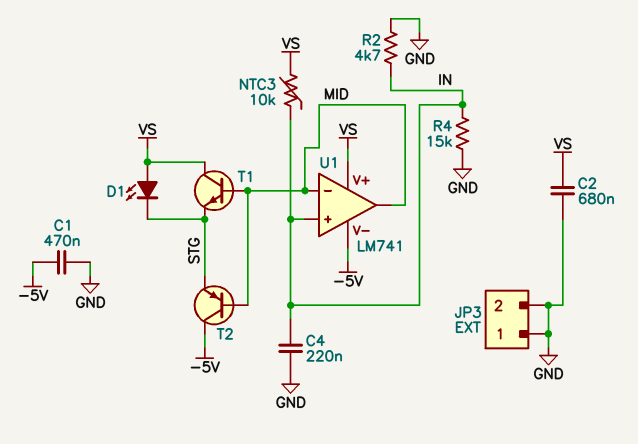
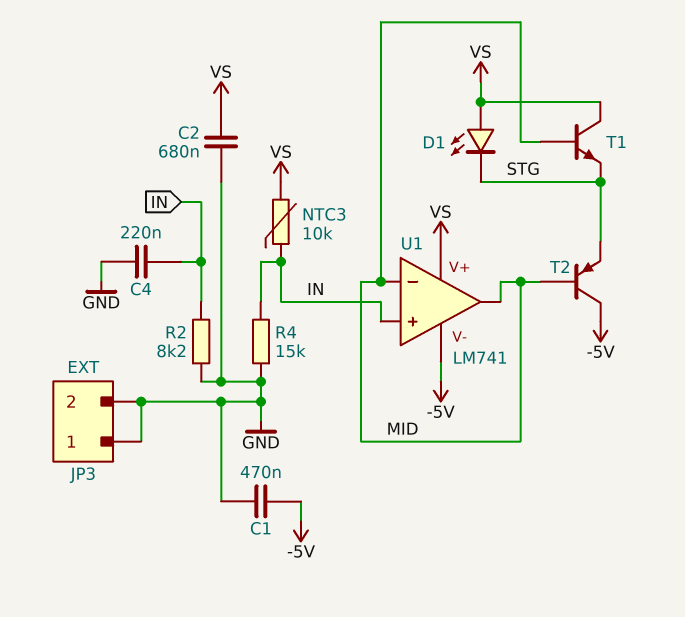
R2: 4.7k (GND, IN) -> 8.2k (GND, IN)

